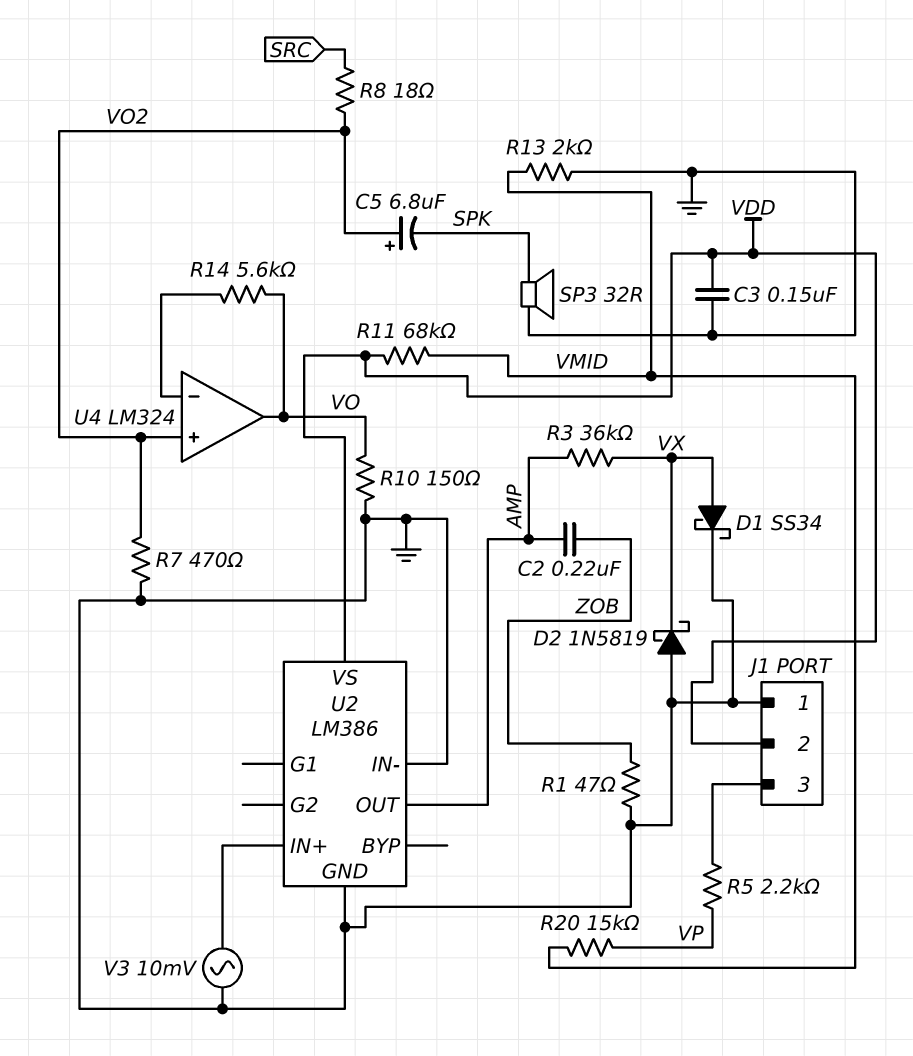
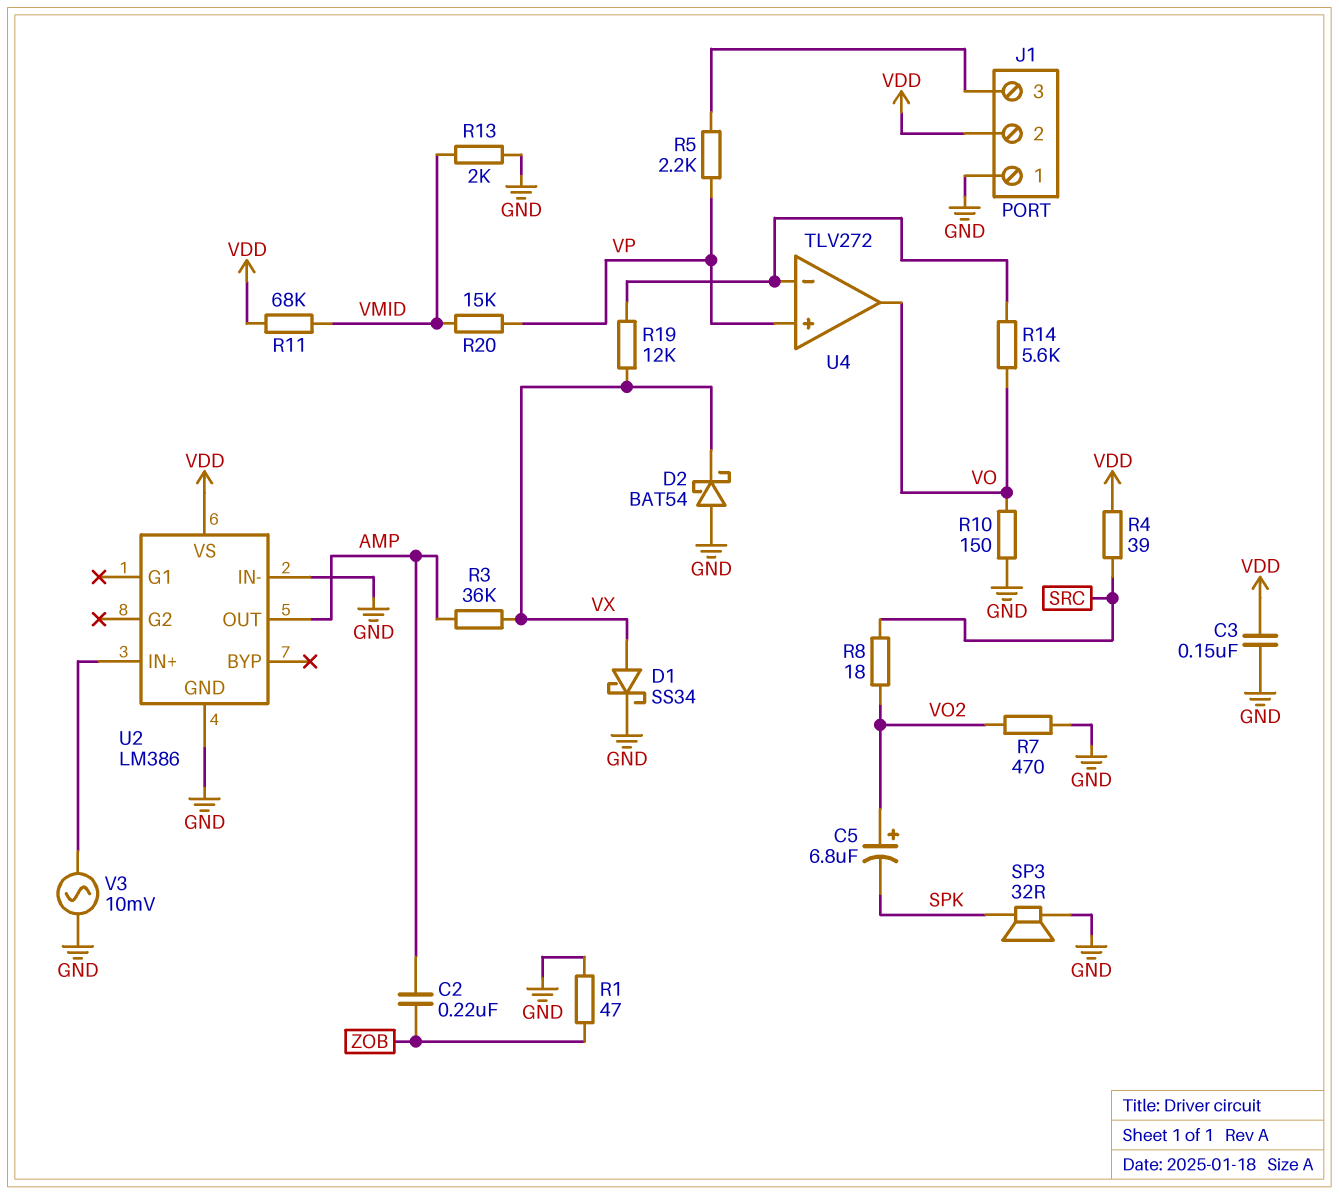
D2: schottky 1N5819 (A GND, K VX) -> schottky BAT54 (A GND, K VX)
R4: none -> 39 (SRC, VDD)
R19: none -> 12k (U4/in-, VX)
U4: LM324 -> TLV272
U4 pin in+: VO2 -> VP

